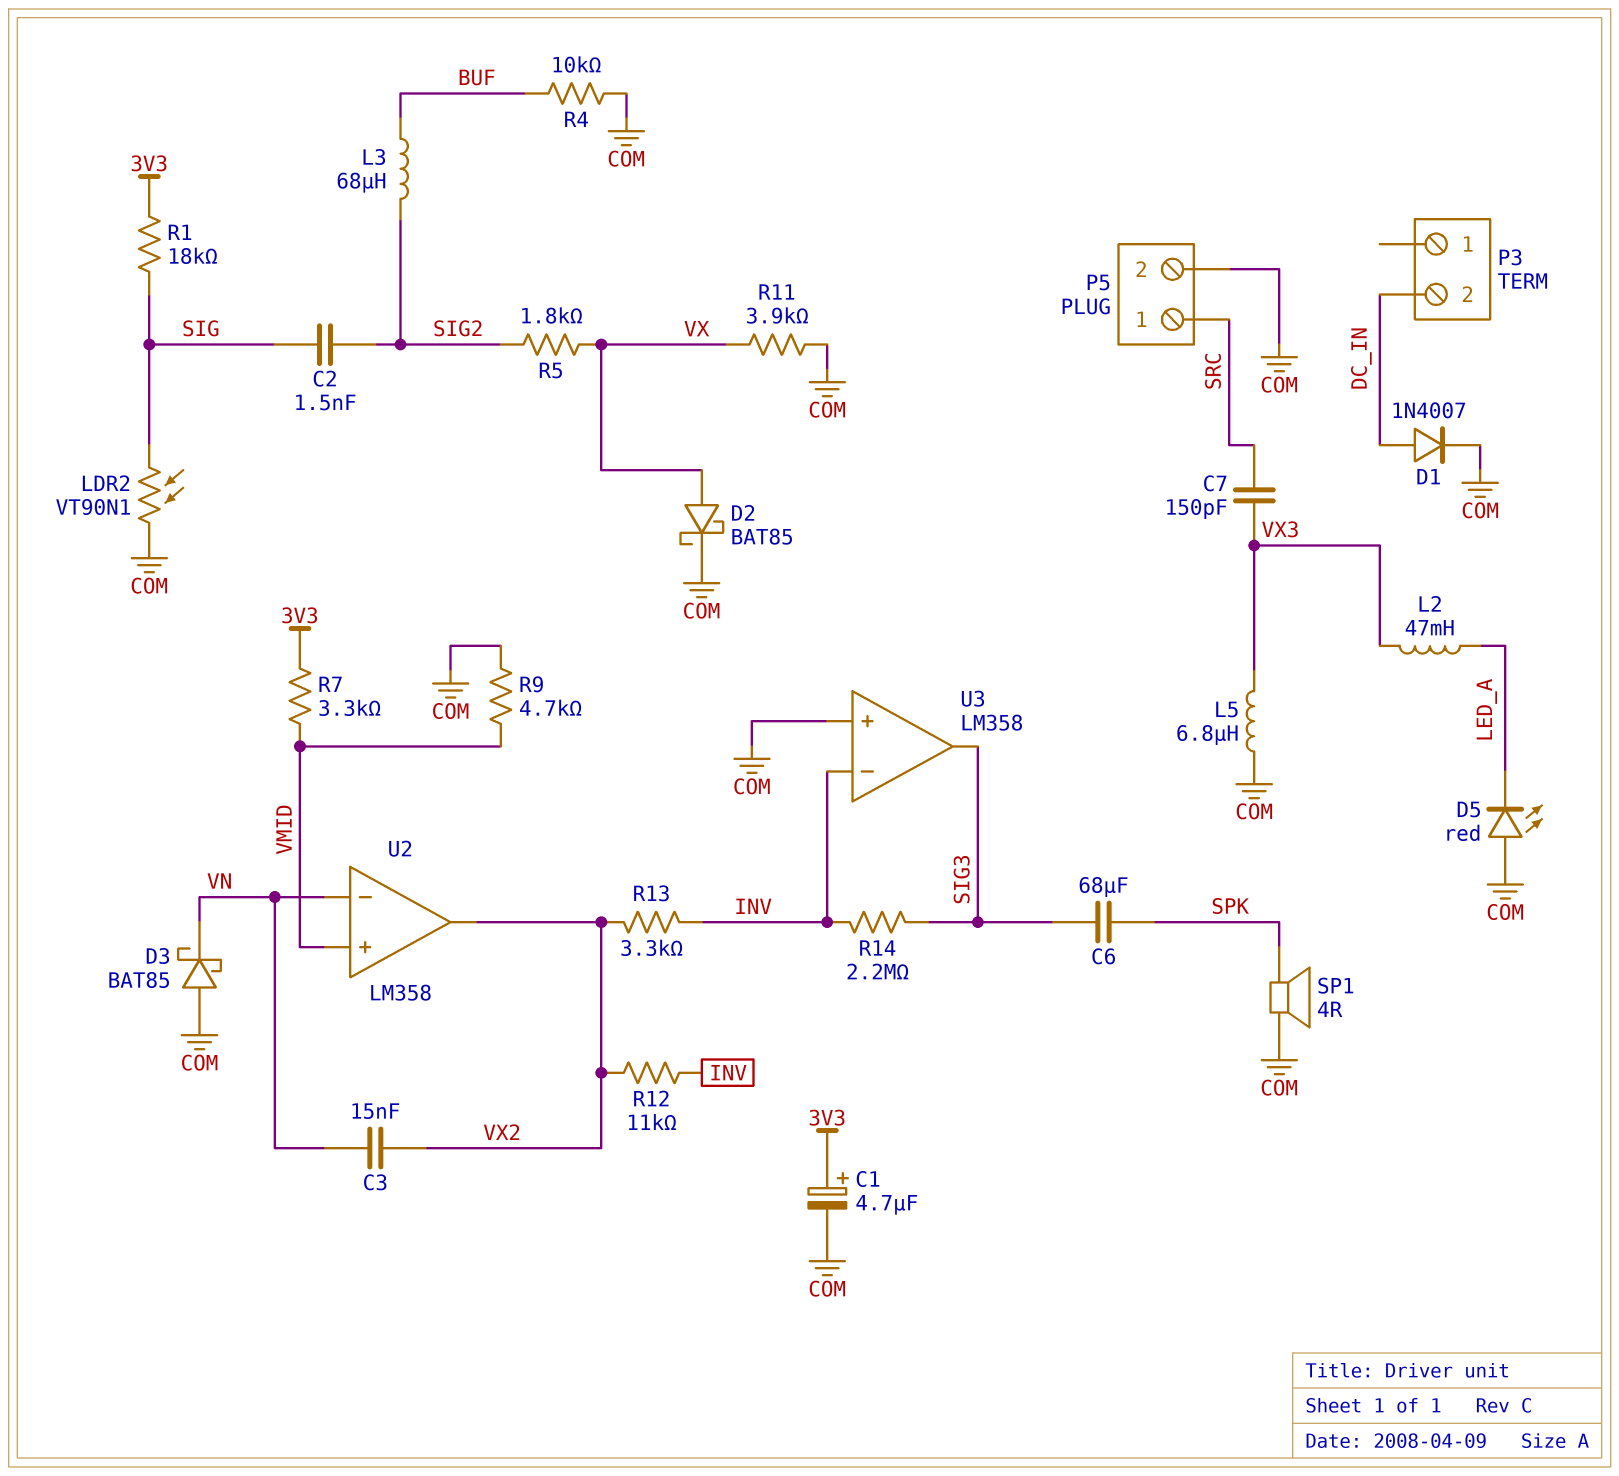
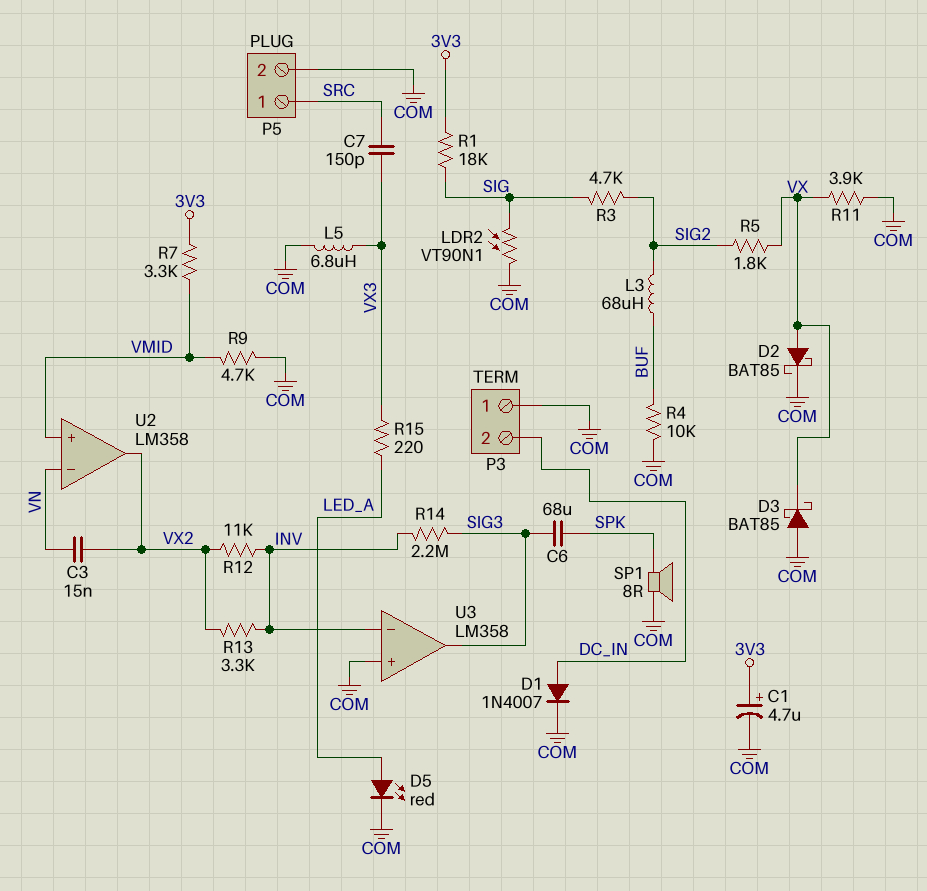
C2: 1.5nF (SIG, SIG2) -> none
D3: schottky BAT85 (A COM, K VN) -> schottky BAT85 (A COM, K VX)
D5: LED red (A COM, K LED_A) -> LED red (A LED_A, K COM)
L2: 47mH (LED_A, VX3) -> none
P3 pin 1: none -> COM
R3: none -> 4.7k (SIG, SIG2)
R15: none -> 220 (LED_A, VX3)
SP1: speaker 4R (COM, SPK) -> speaker 8R (COM, SPK)

